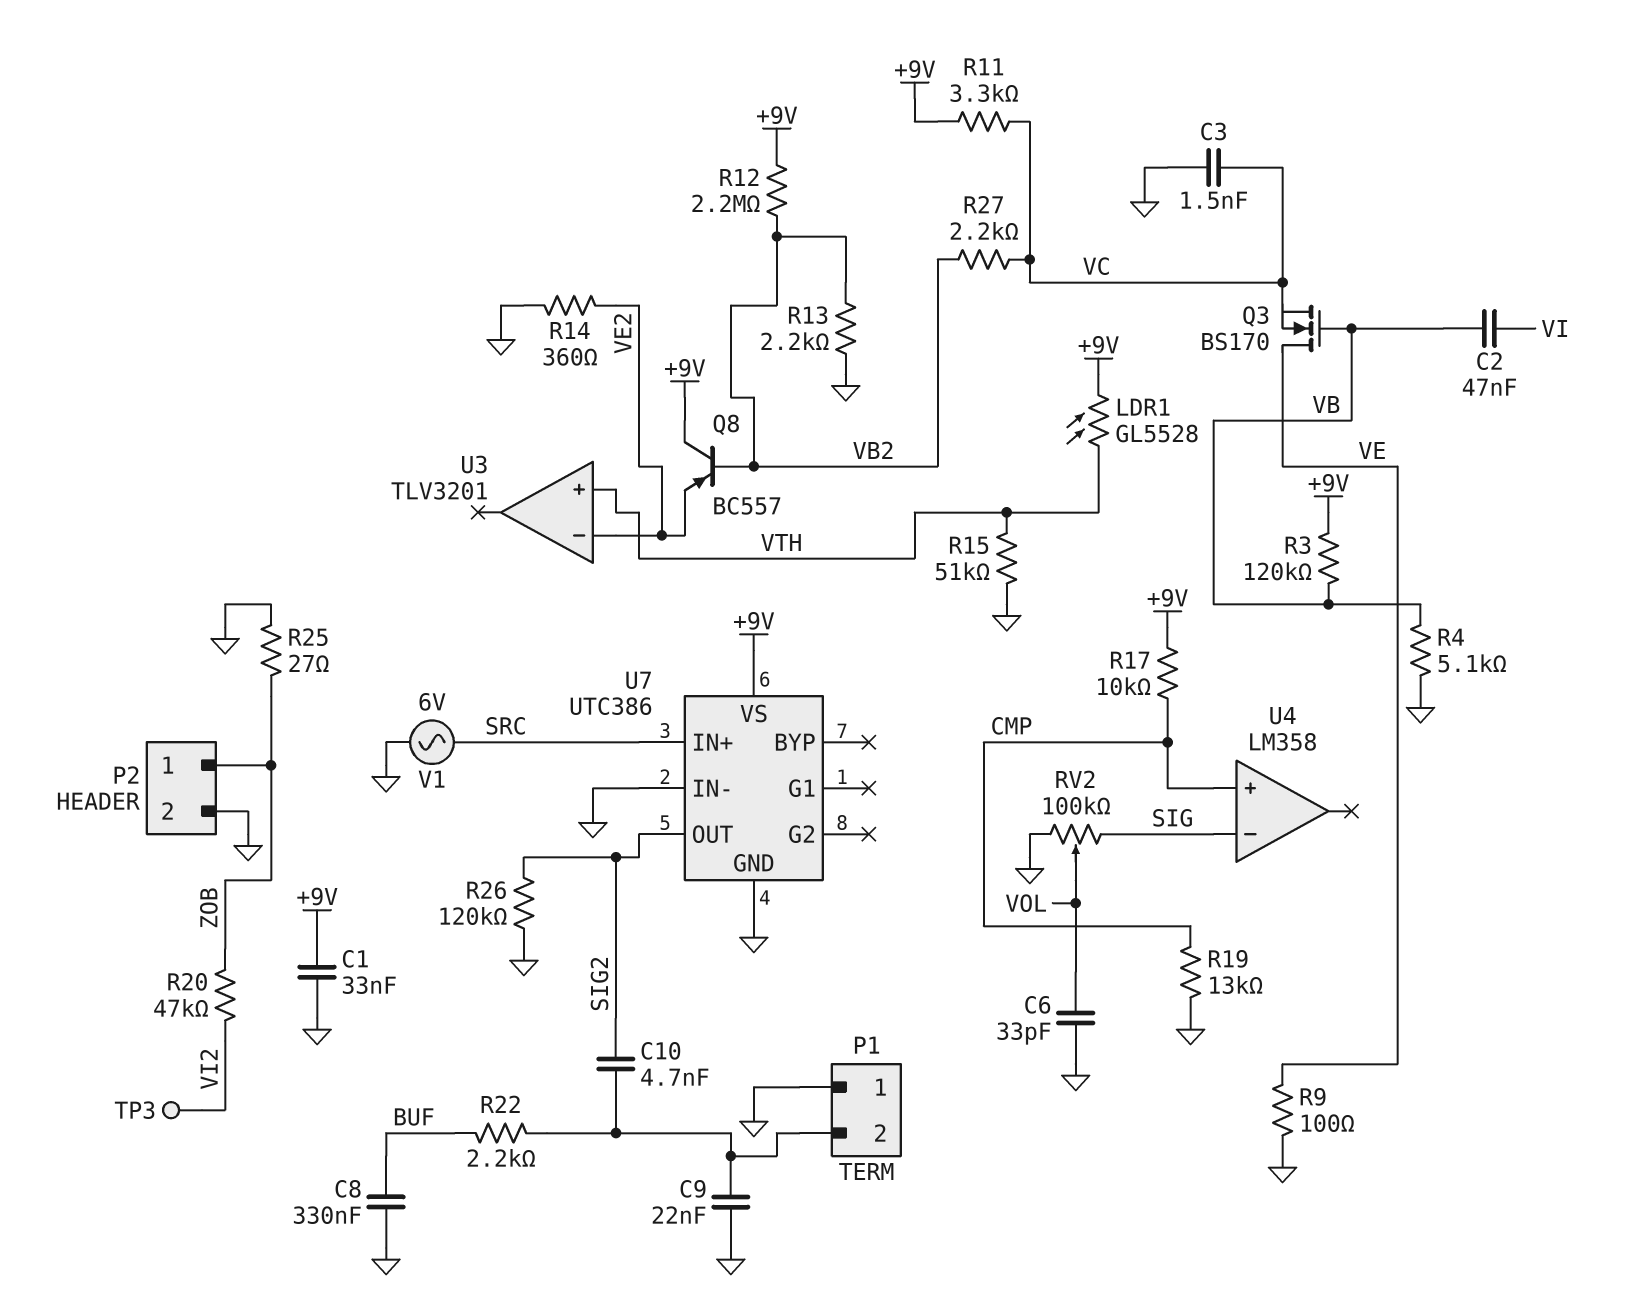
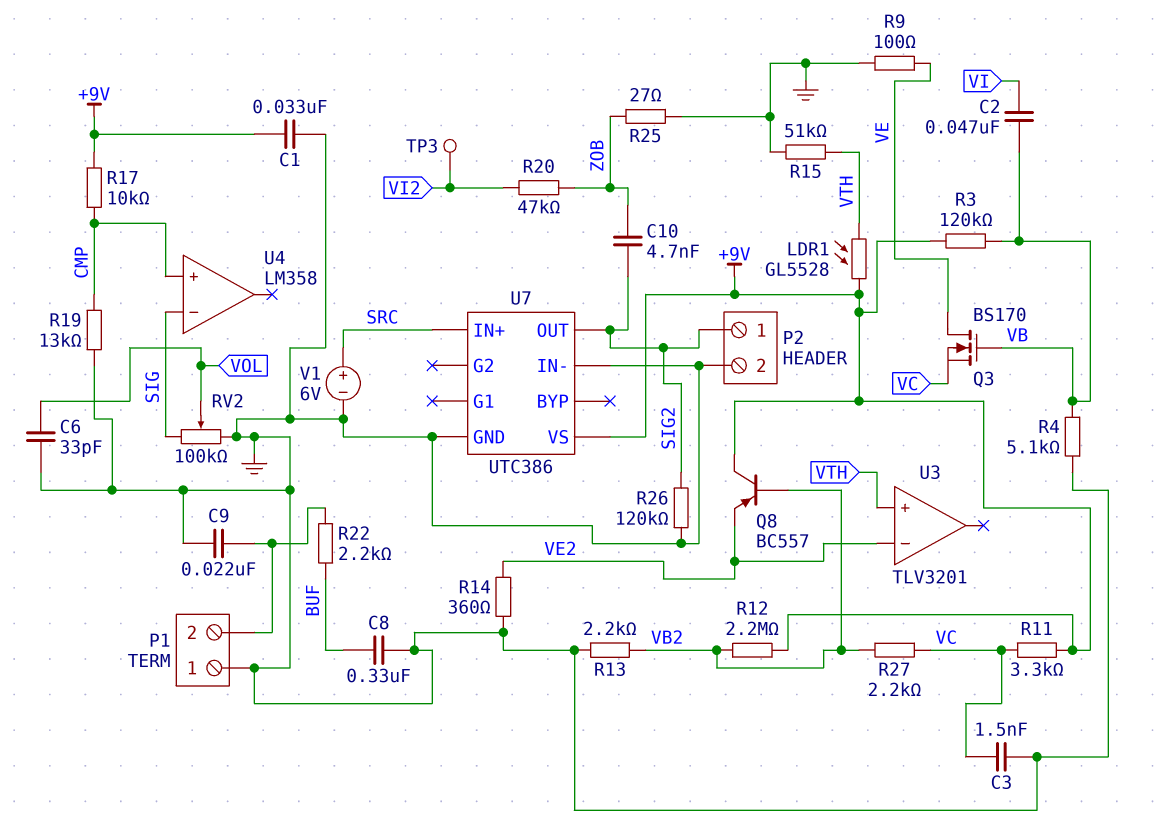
C10: 4.7nF (P1/2, SIG2) -> 4.7nF (SIG2, ZOB)
P2 pin 1: ZOB -> SIG2
V1: AC 6V (GND, SRC) -> 6V (plus SRC, minus GND)

